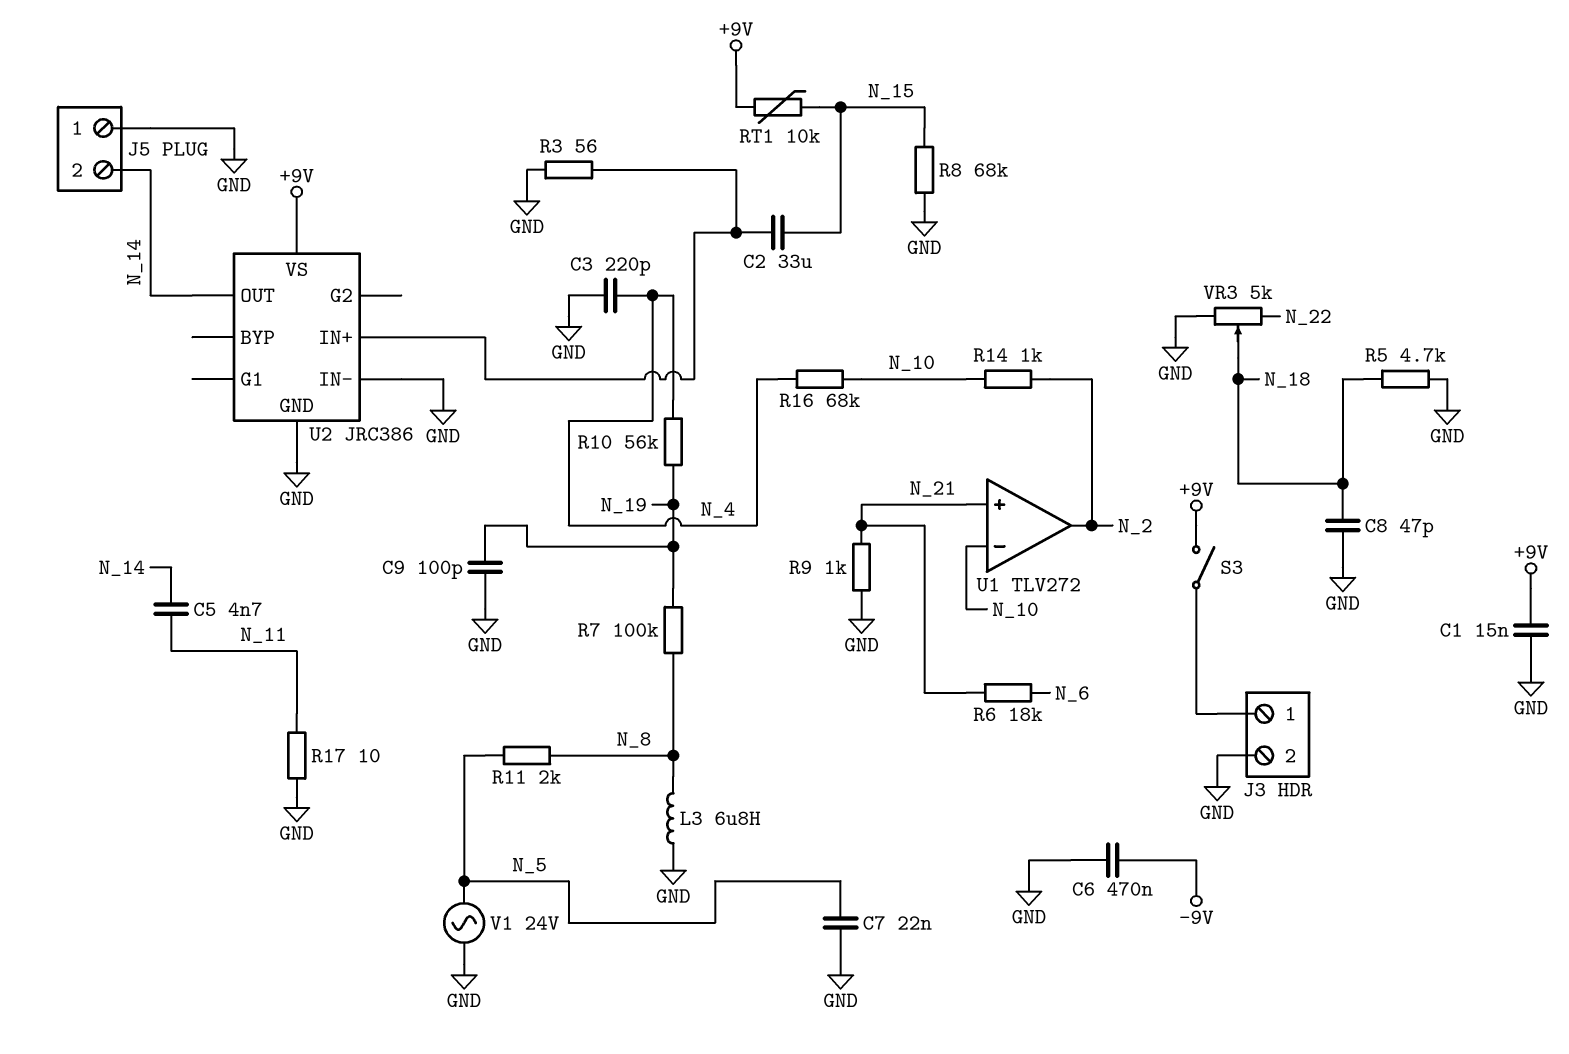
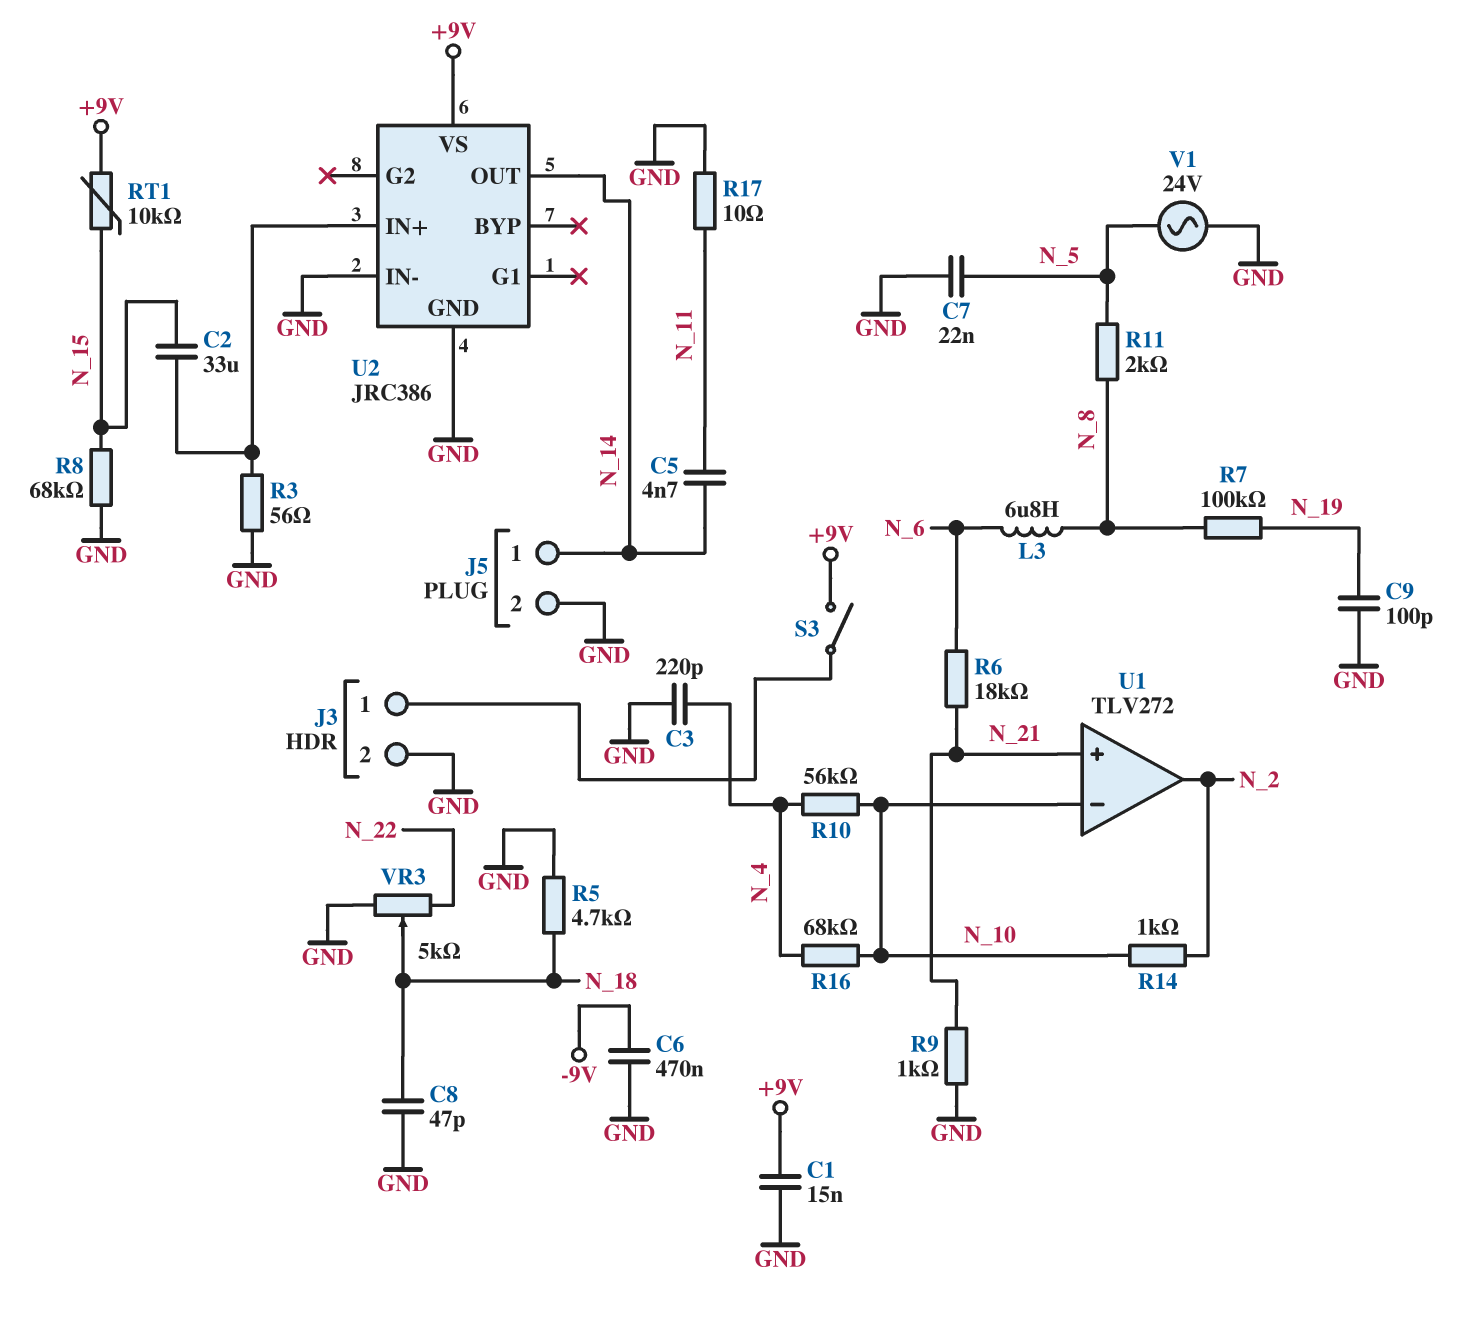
J5 pin 1: GND -> N_14
J5 pin 2: N_14 -> GND
L3: 6.8uH (GND, N_8) -> 6.8uH (N_6, N_8)
R10: 56k (N_4, N_19) -> 56k (N_4, N_10)

